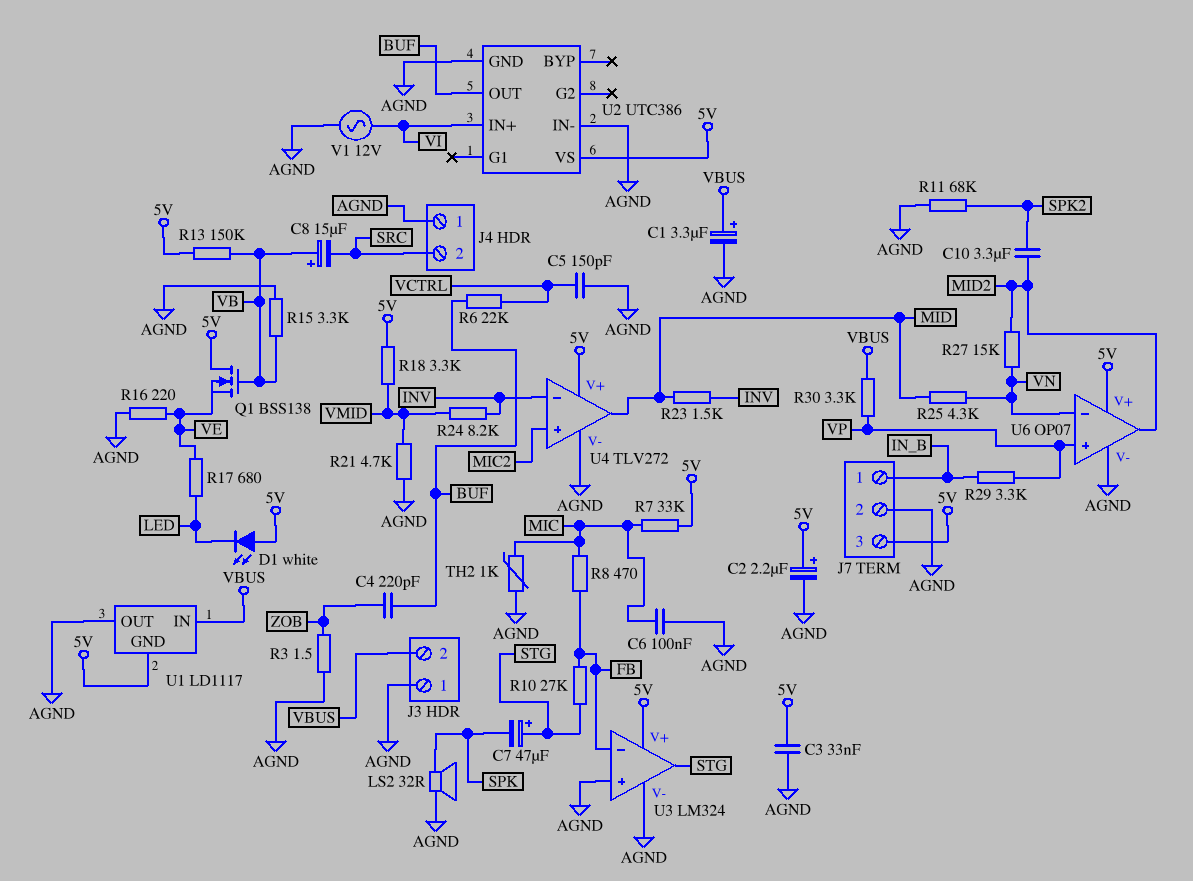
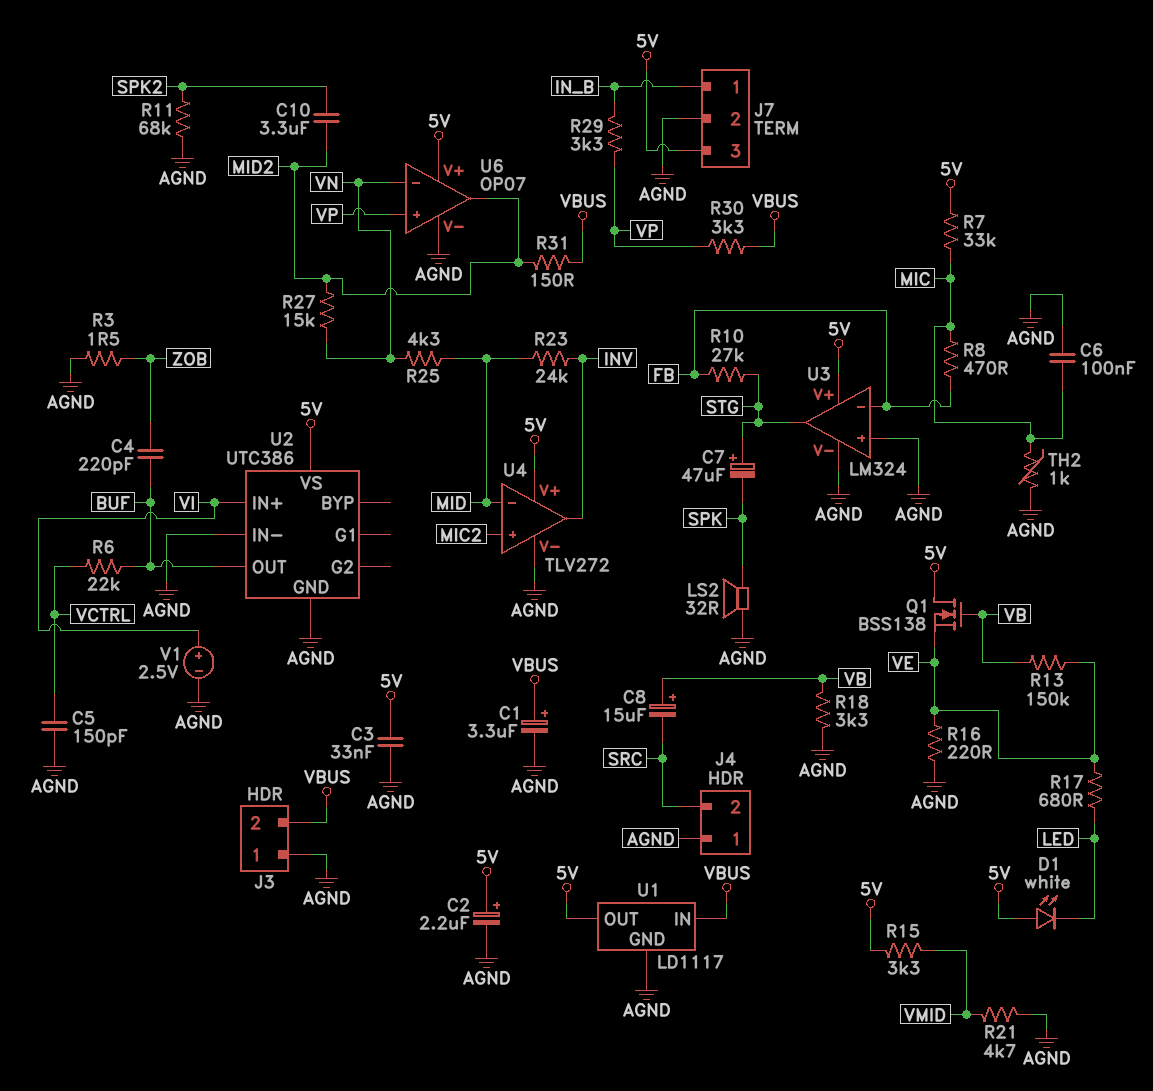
R13: 150k (5V, VB) -> 150k (VB, VE)
R15: 3.3k (AGND, VB) -> 3.3k (5V, VMID)
R18: 3.3k (5V, VMID) -> 3.3k (AGND, VB)
R23: 1.5k (INV, MID) -> 24k (INV, MID)
R24: 8.2k (INV, VMID) -> none
R31: none -> 150 (MID2, VBUS)
U1 pin GND: 5V -> AGND
U1 pin OUT: AGND -> 5V
U4 pin in-: INV -> MID
U4 pin out: MID -> INV
V1: AC 12V (AGND, VI) -> 2.5V (plus VI, minus AGND)

